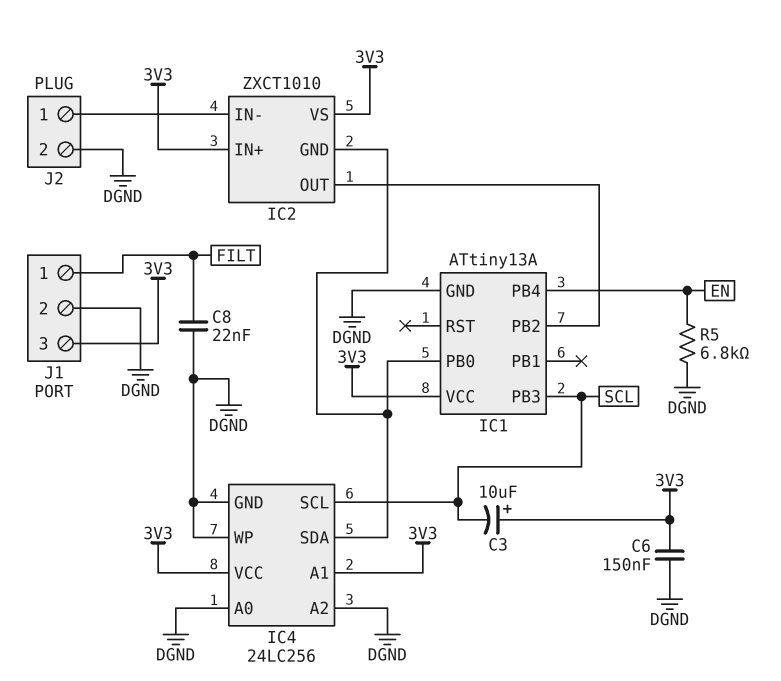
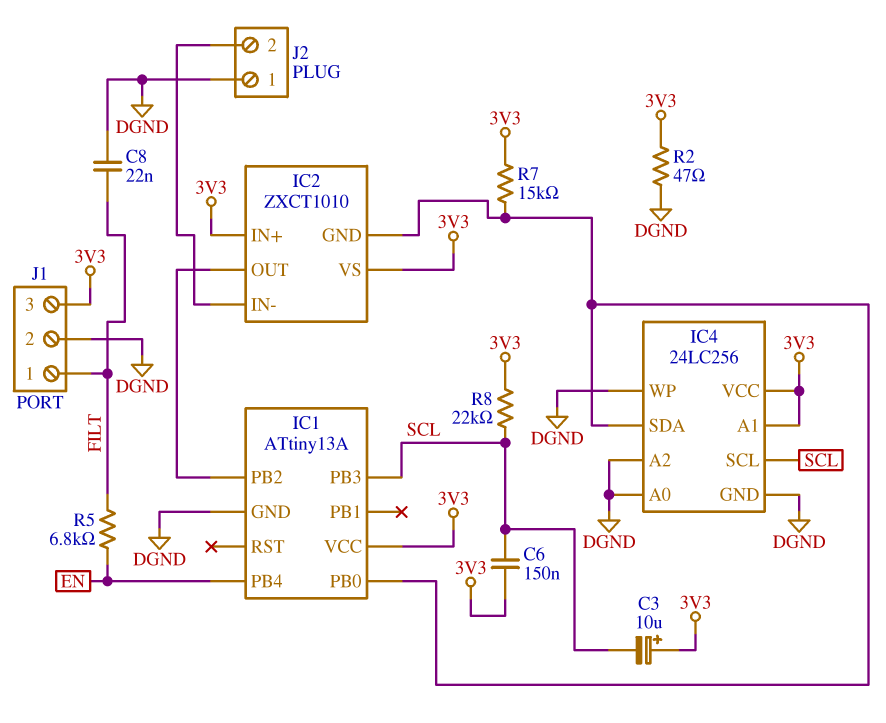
C6: 150nF (3V3, DGND) -> 150nF (3V3, SCL)
J2 pin 1: IC2/IN- -> DGND
J2 pin 2: DGND -> IC2/IN-
R2: none -> 47 (3V3, DGND)
R5: 6.8k (DGND, EN) -> 6.8k (EN, FILT)
R7: none -> 15k (3V3, IC1/PB0)
R8: none -> 22k (3V3, SCL)

